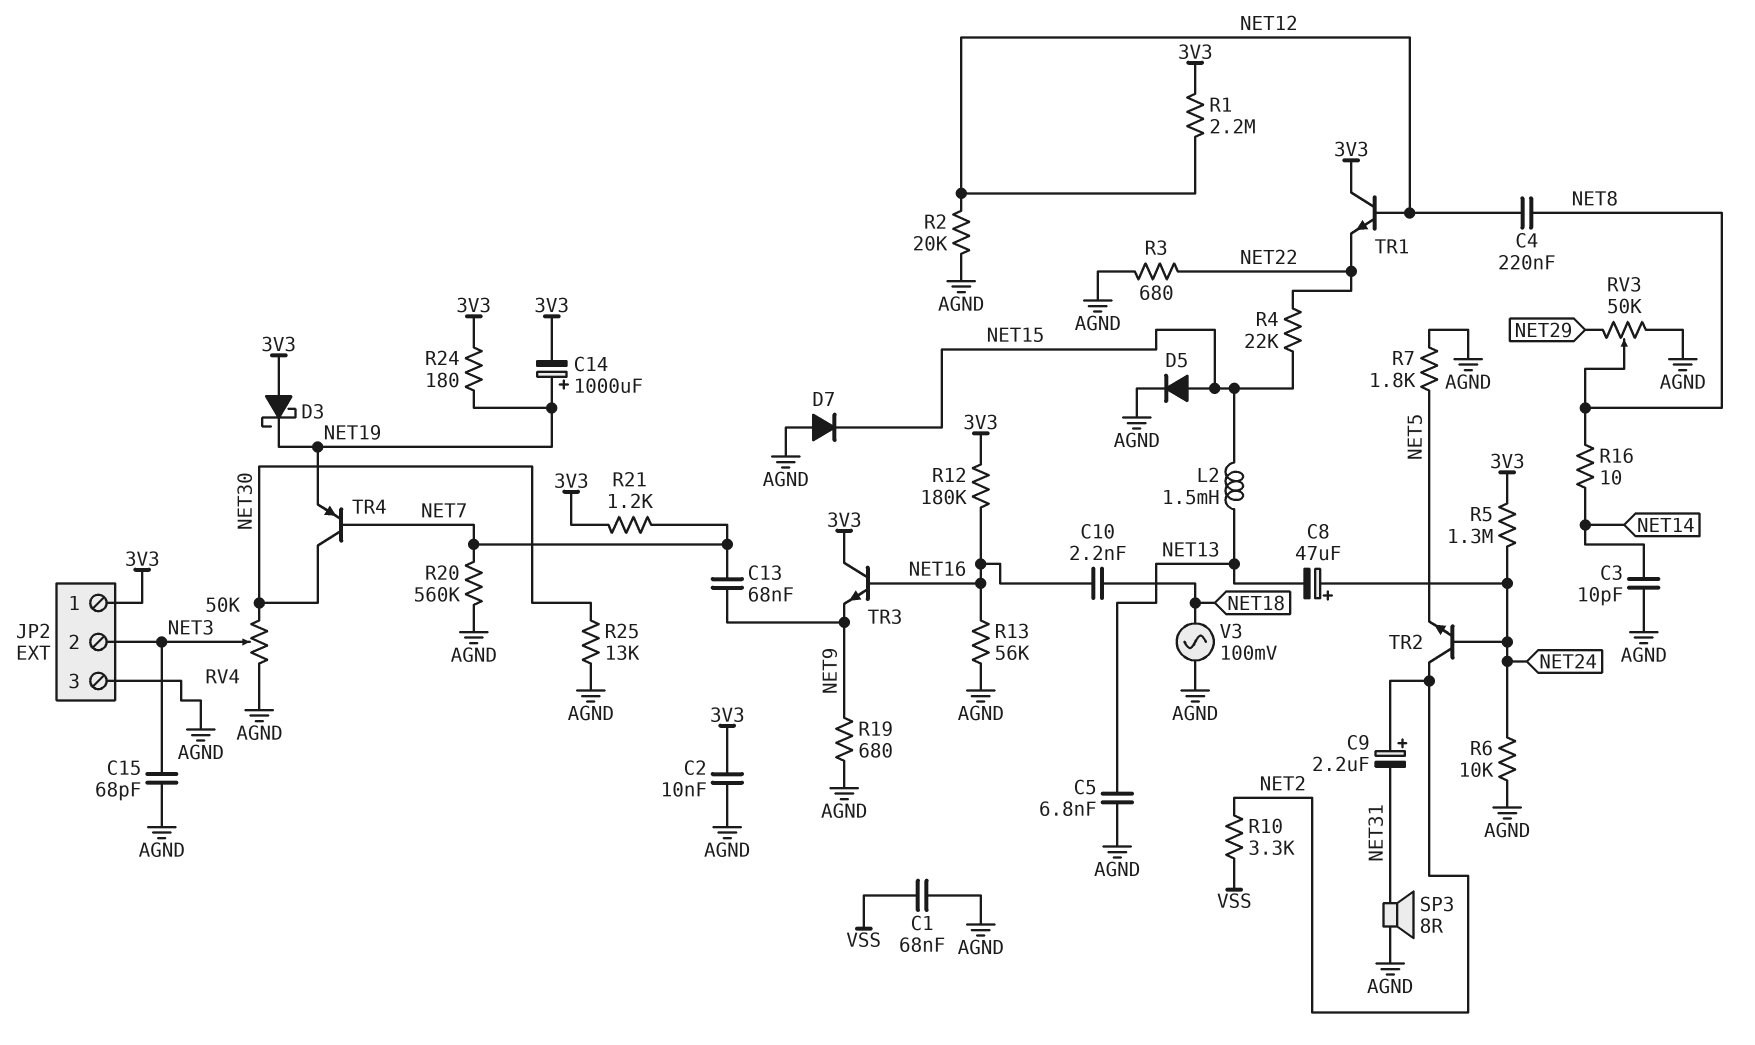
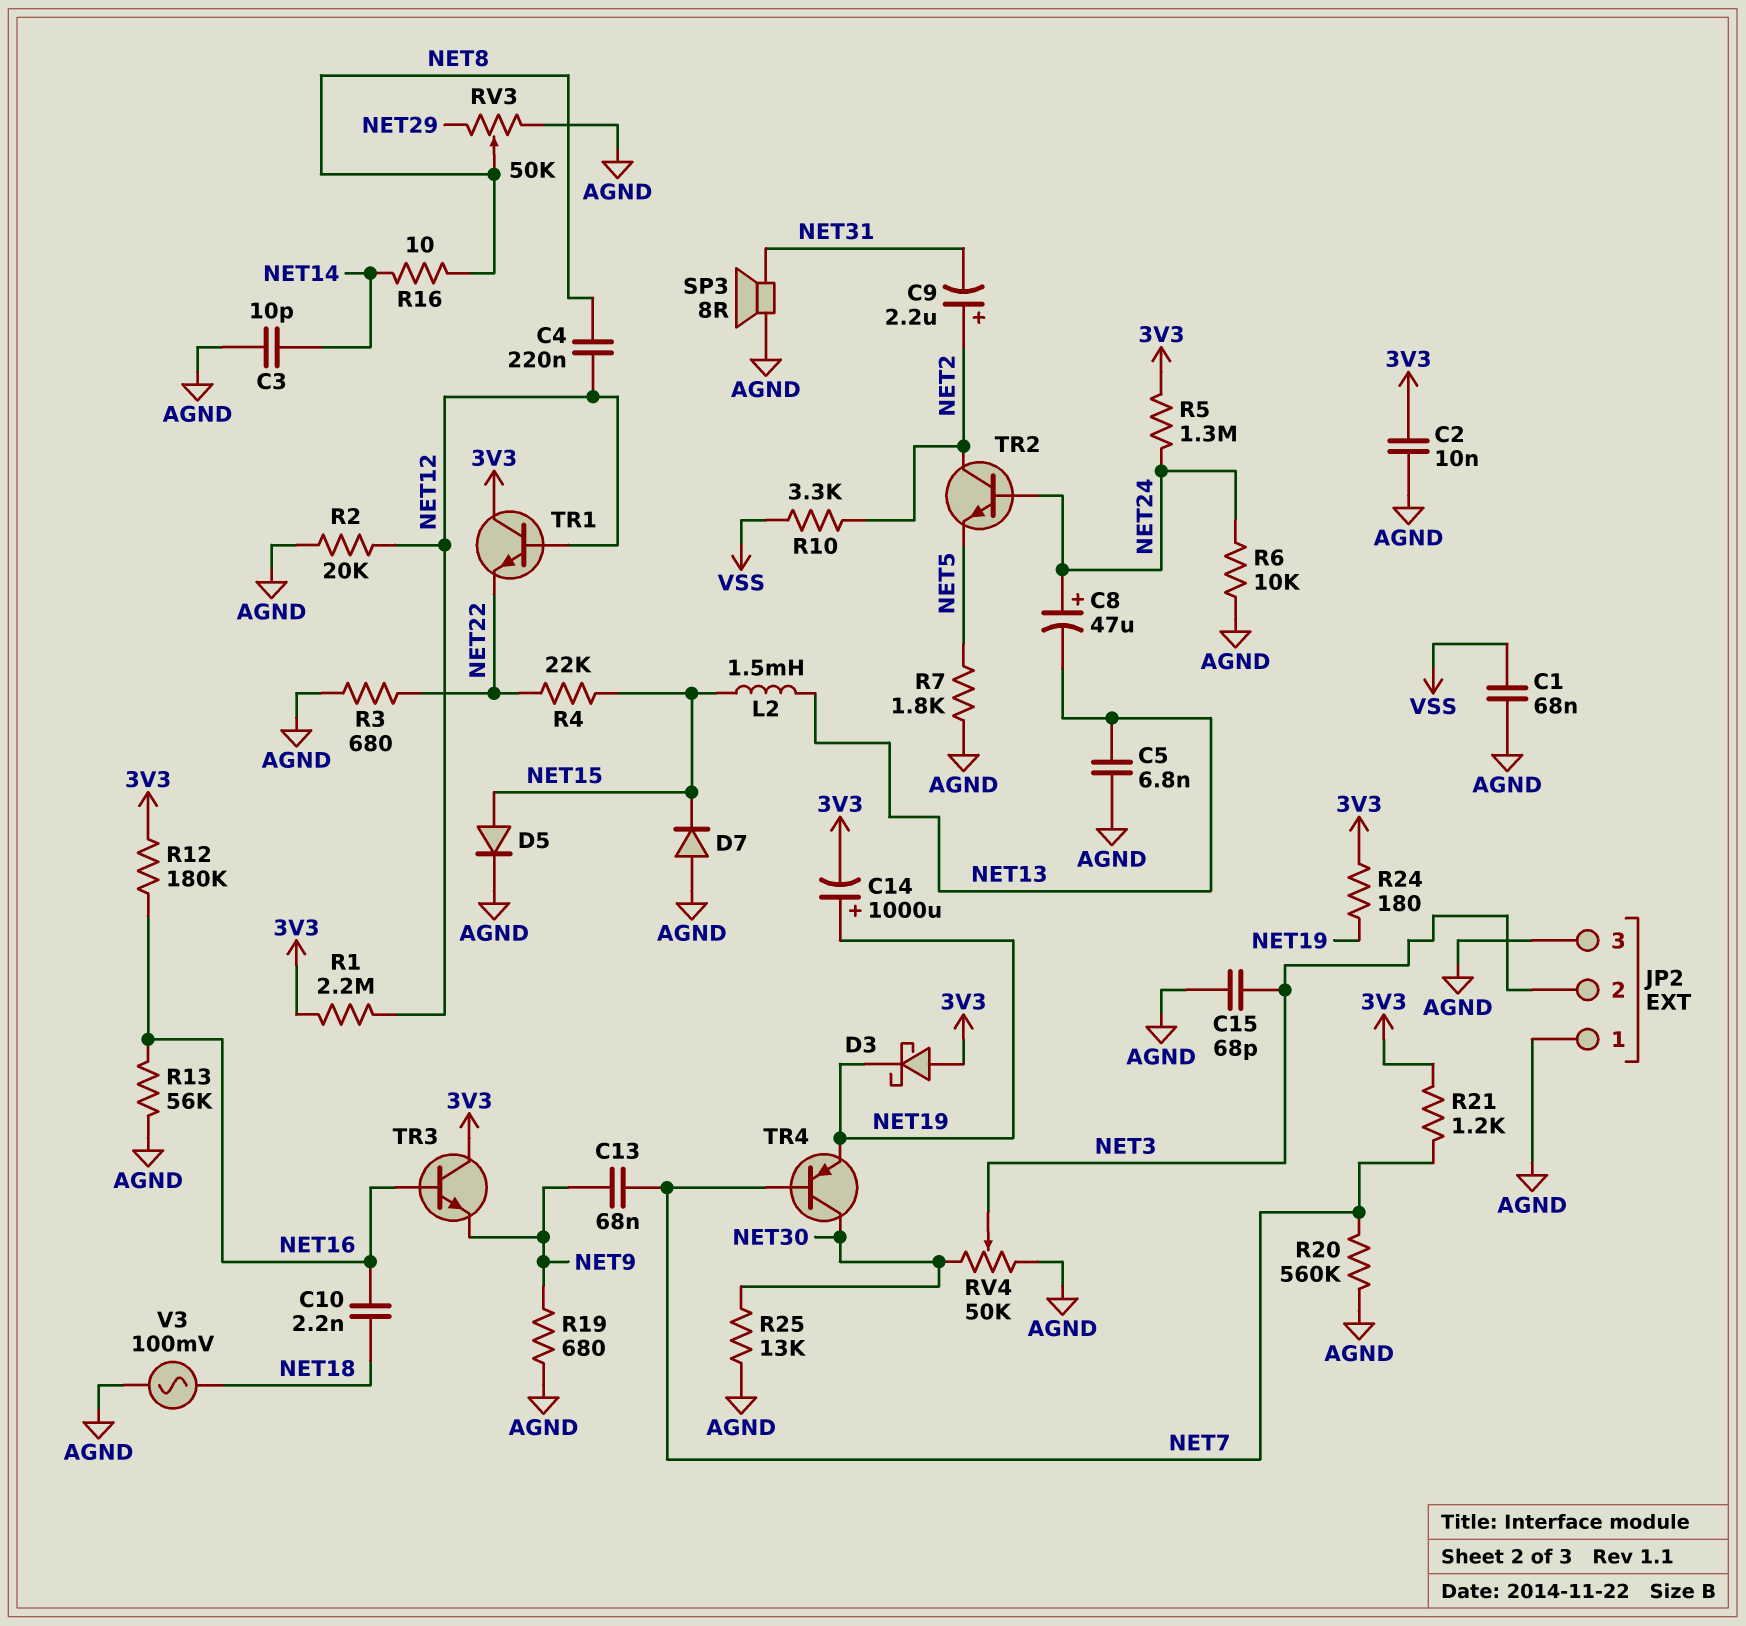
JP2 pin 1: 3V3 -> AGND

